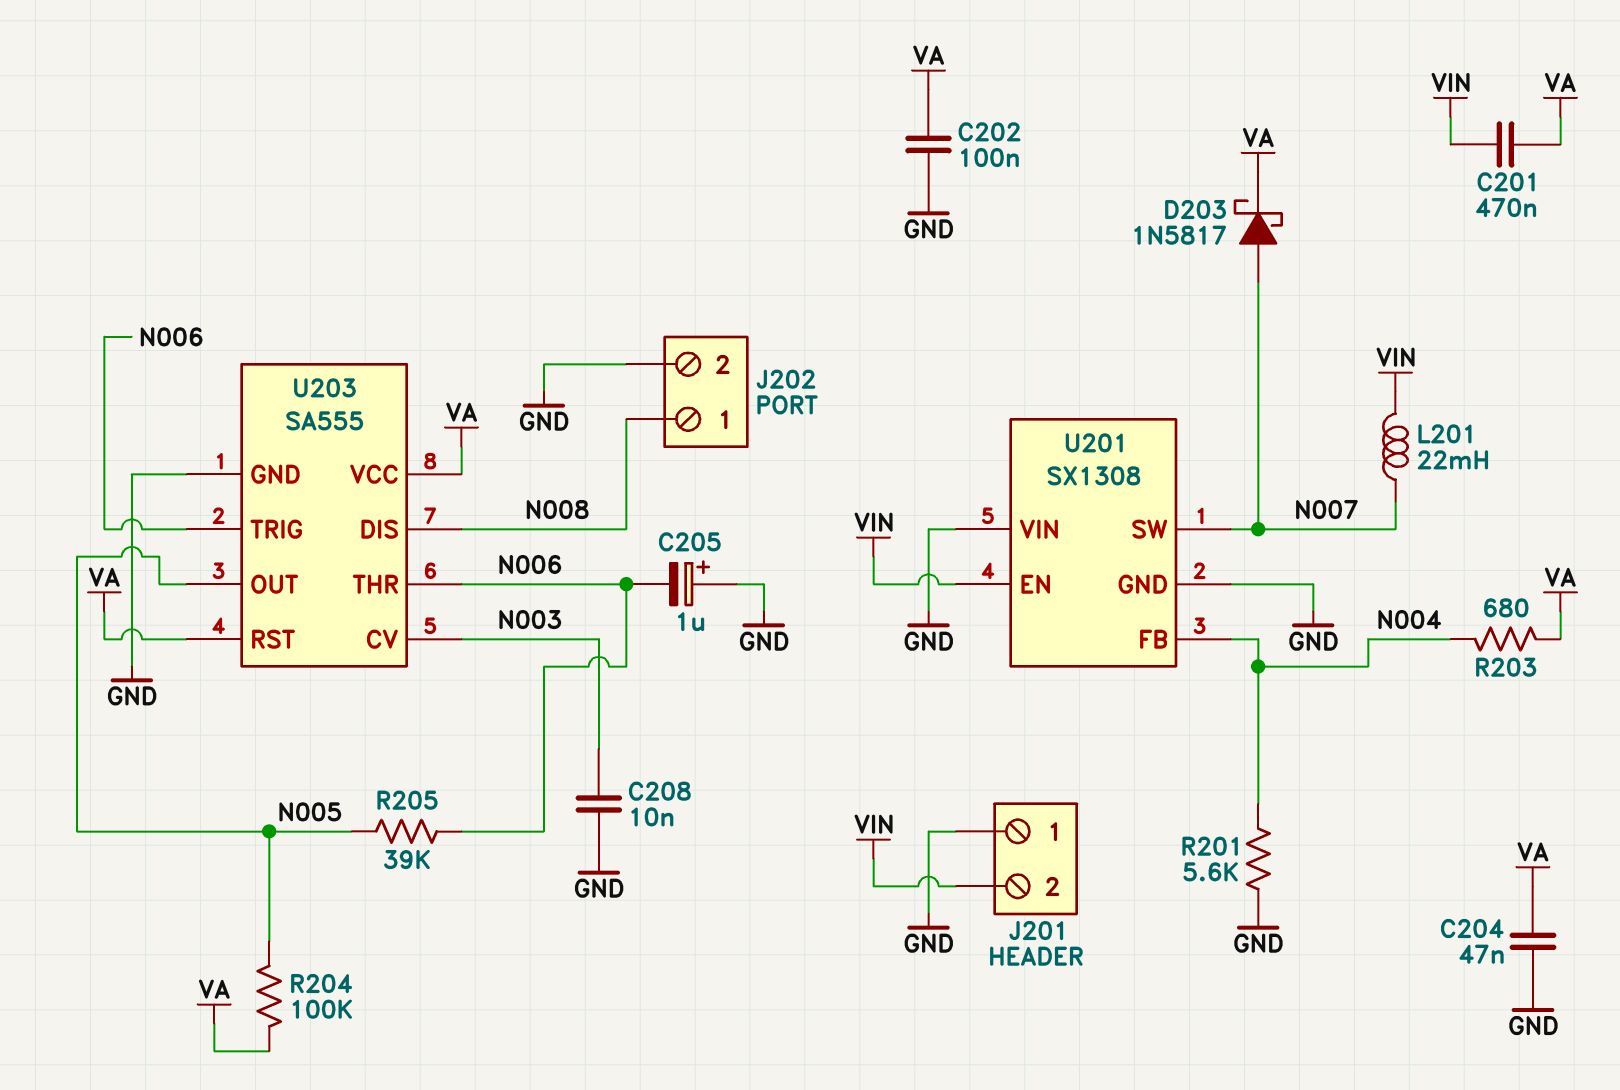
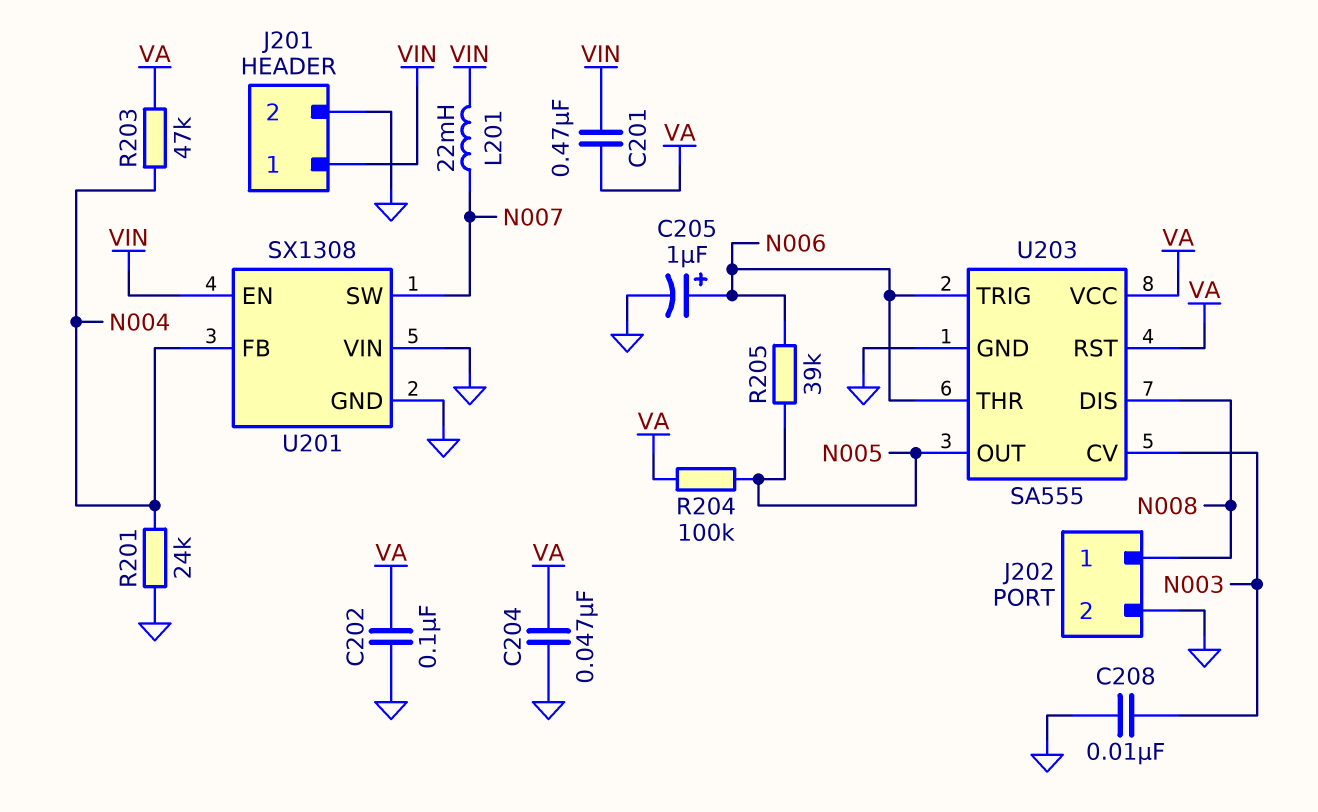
C205: 1uF (plus GND, minus N006) -> 1uF (plus N006, minus GND)
D203: schottky 1N5817 (A N007, K VA) -> none
J201 pin 1: GND -> VIN
J201 pin 2: VIN -> GND
R201: 5.6k (GND, N004) -> 24k (GND, N004)
R203: 680 (N004, VA) -> 47k (N004, VA)

